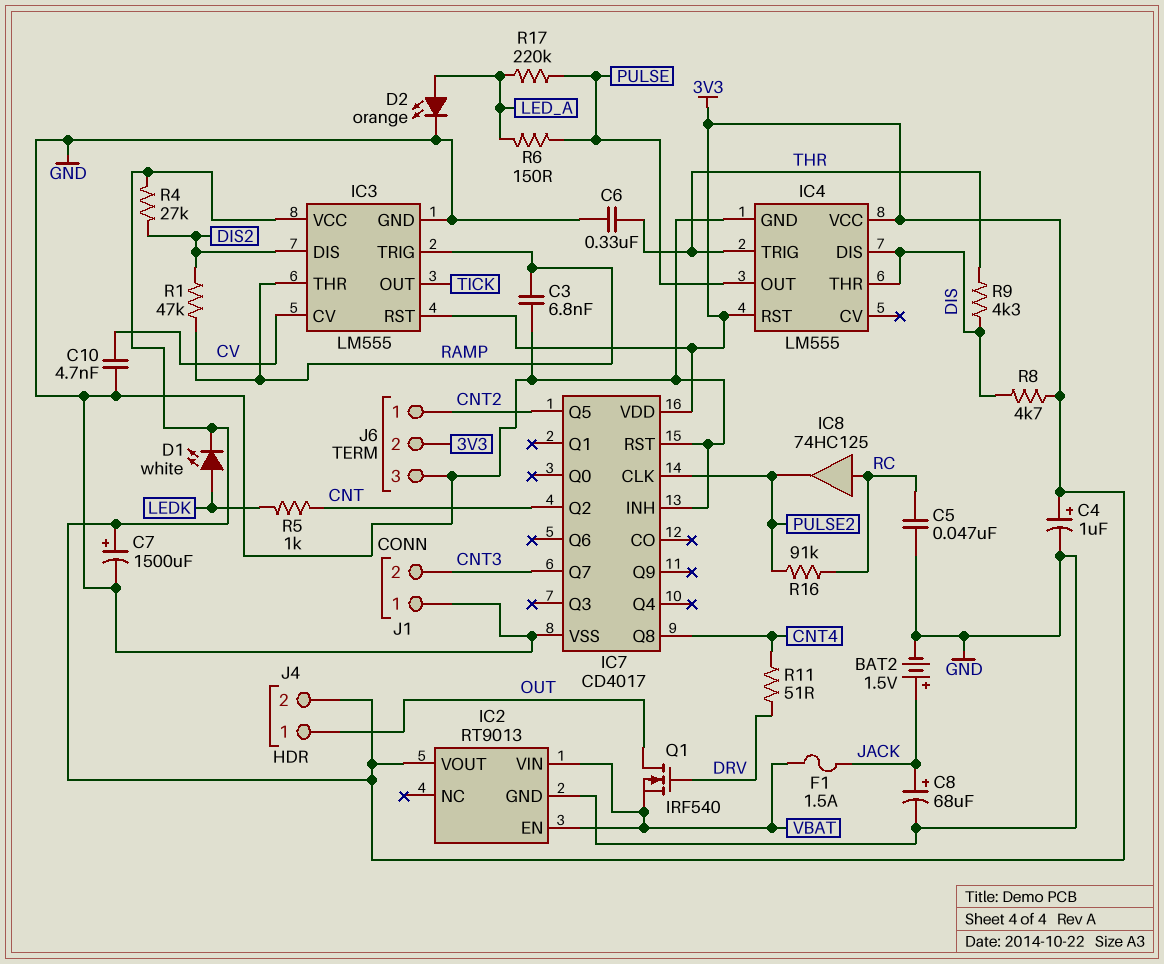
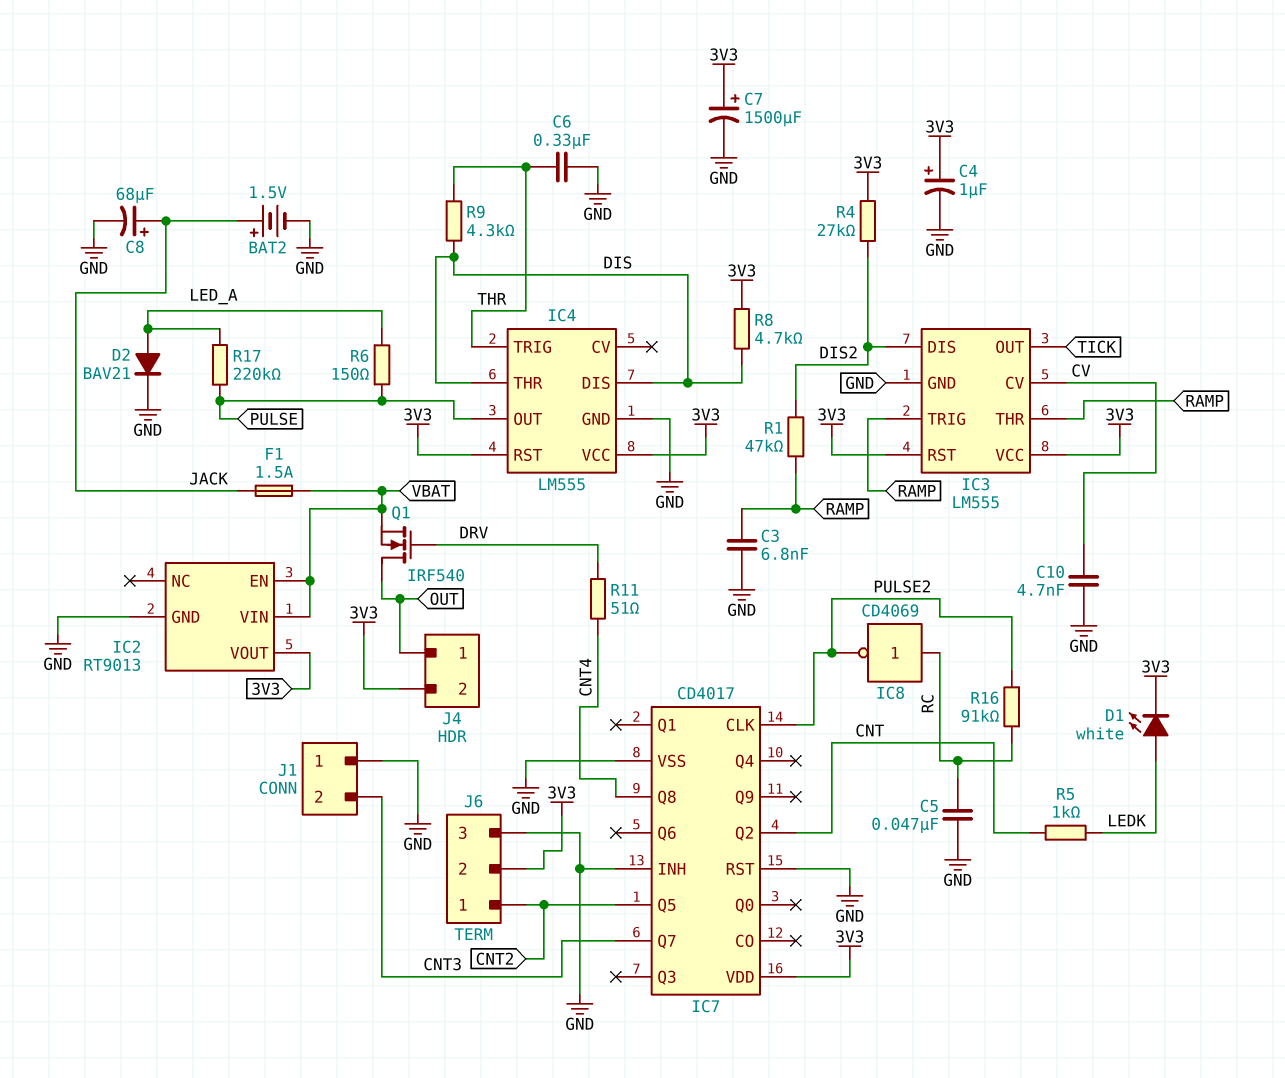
D2: LED orange (A LED_A, K GND) -> diode BAV21 (A LED_A, K GND)
IC8: buffer 74HC125 (in RC, out PULSE2) -> NOT CD4069 (in RC, out PULSE2)

